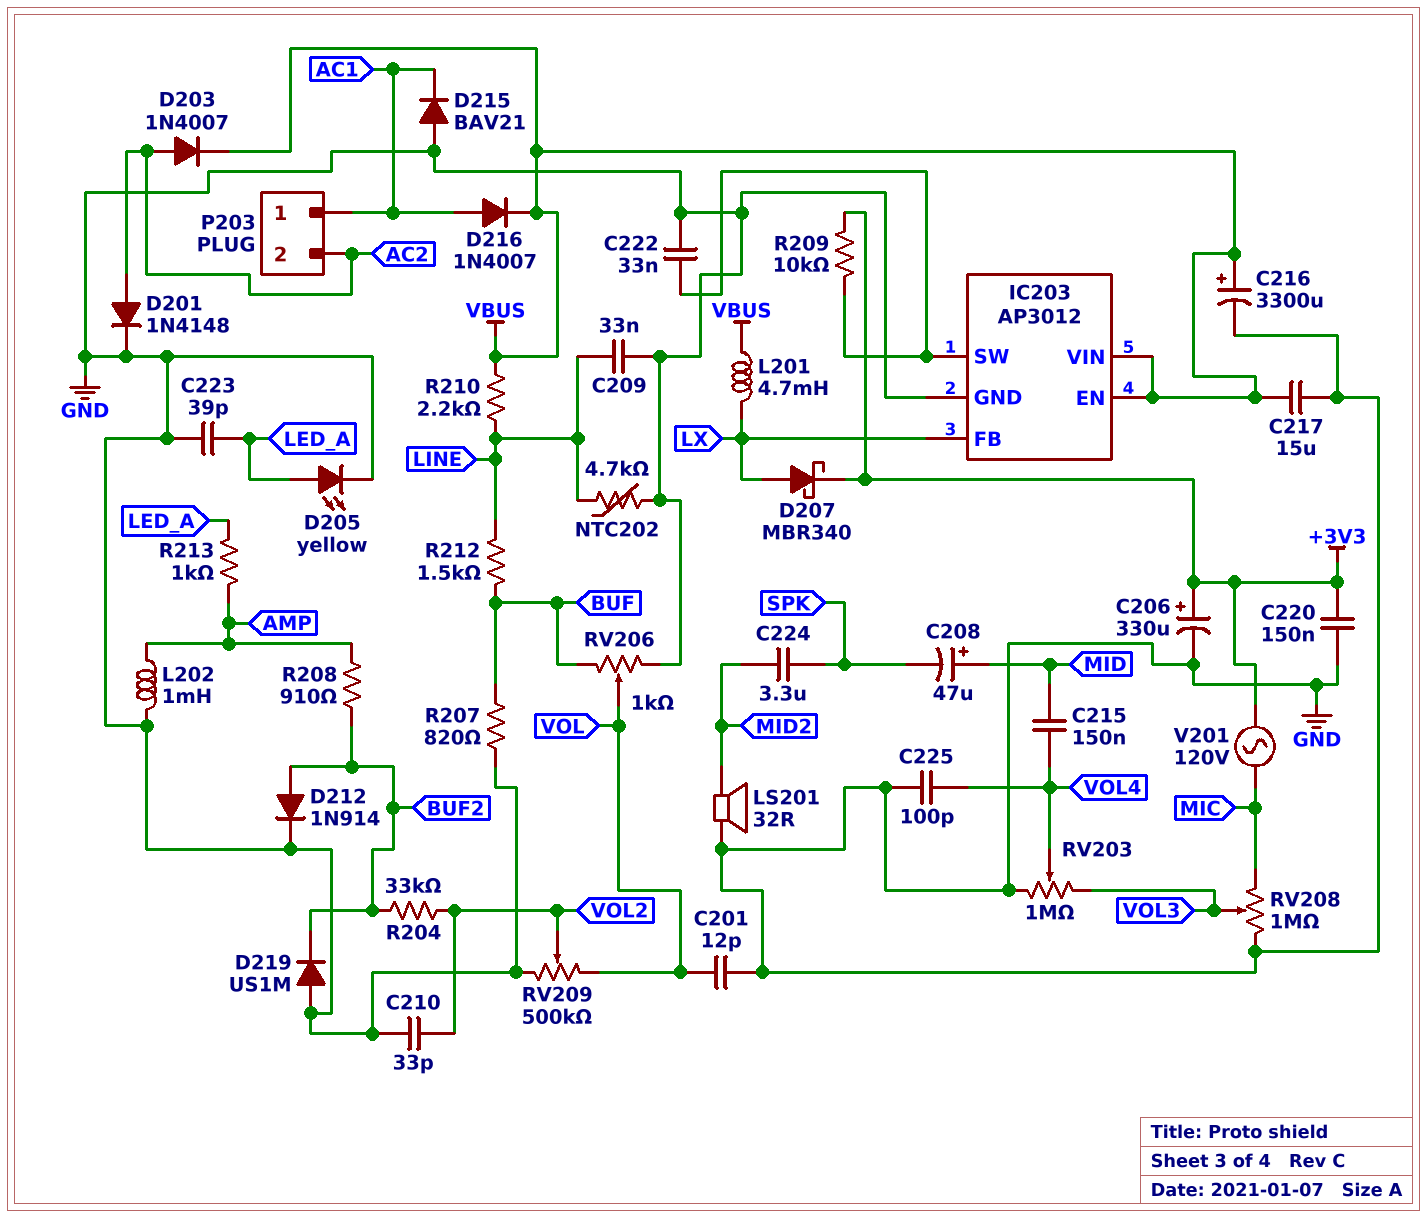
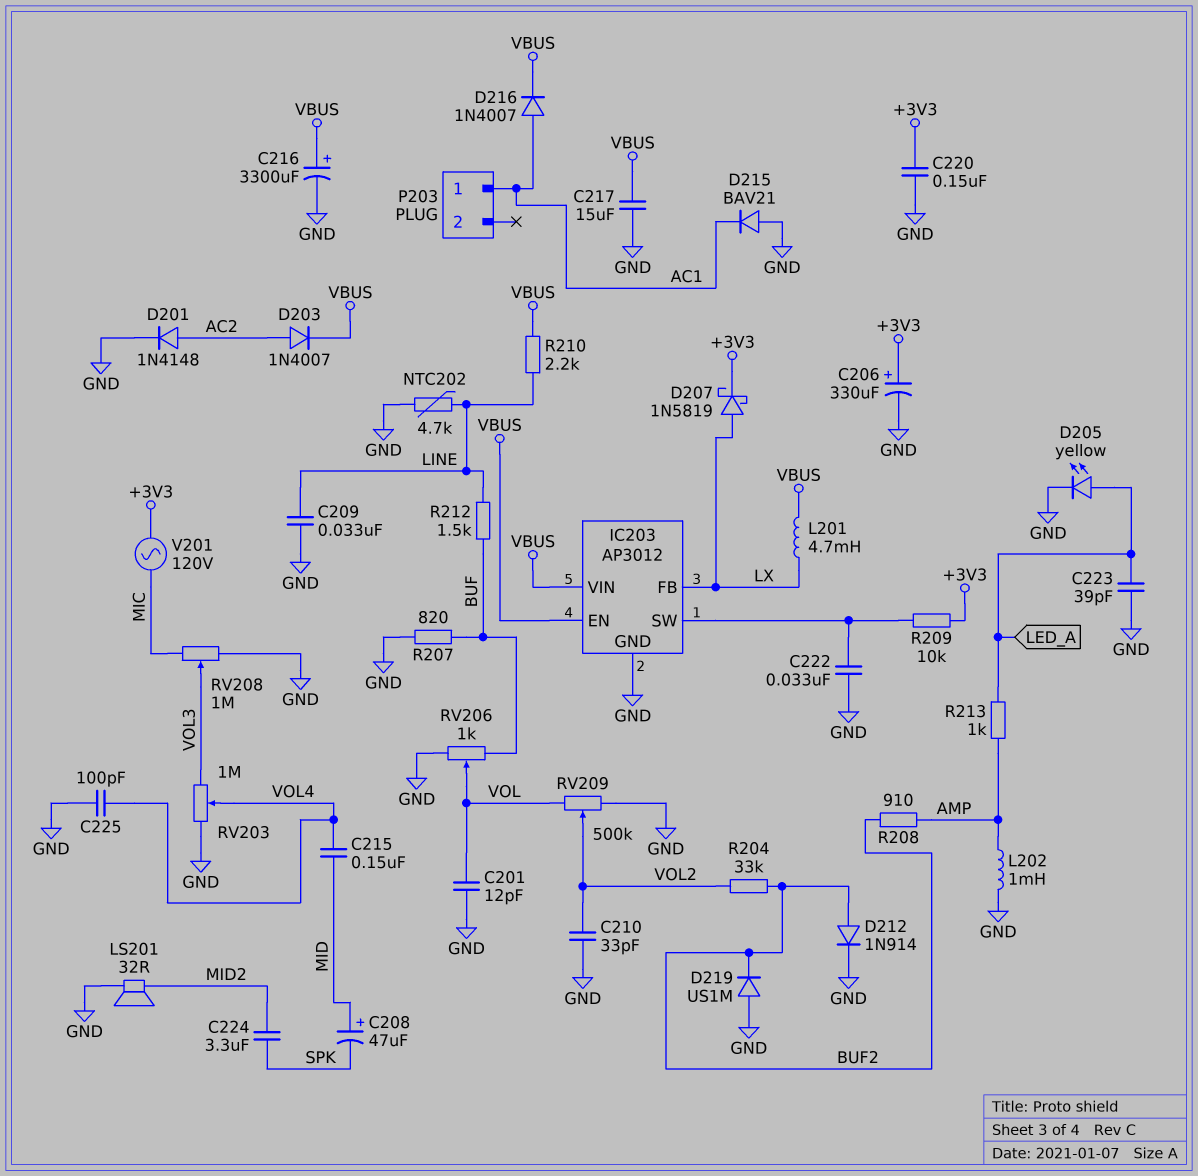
D207: schottky MBR340 (A LX, K +3V3) -> schottky 1N5819 (A LX, K +3V3)
P203 pin 2: AC2 -> none

